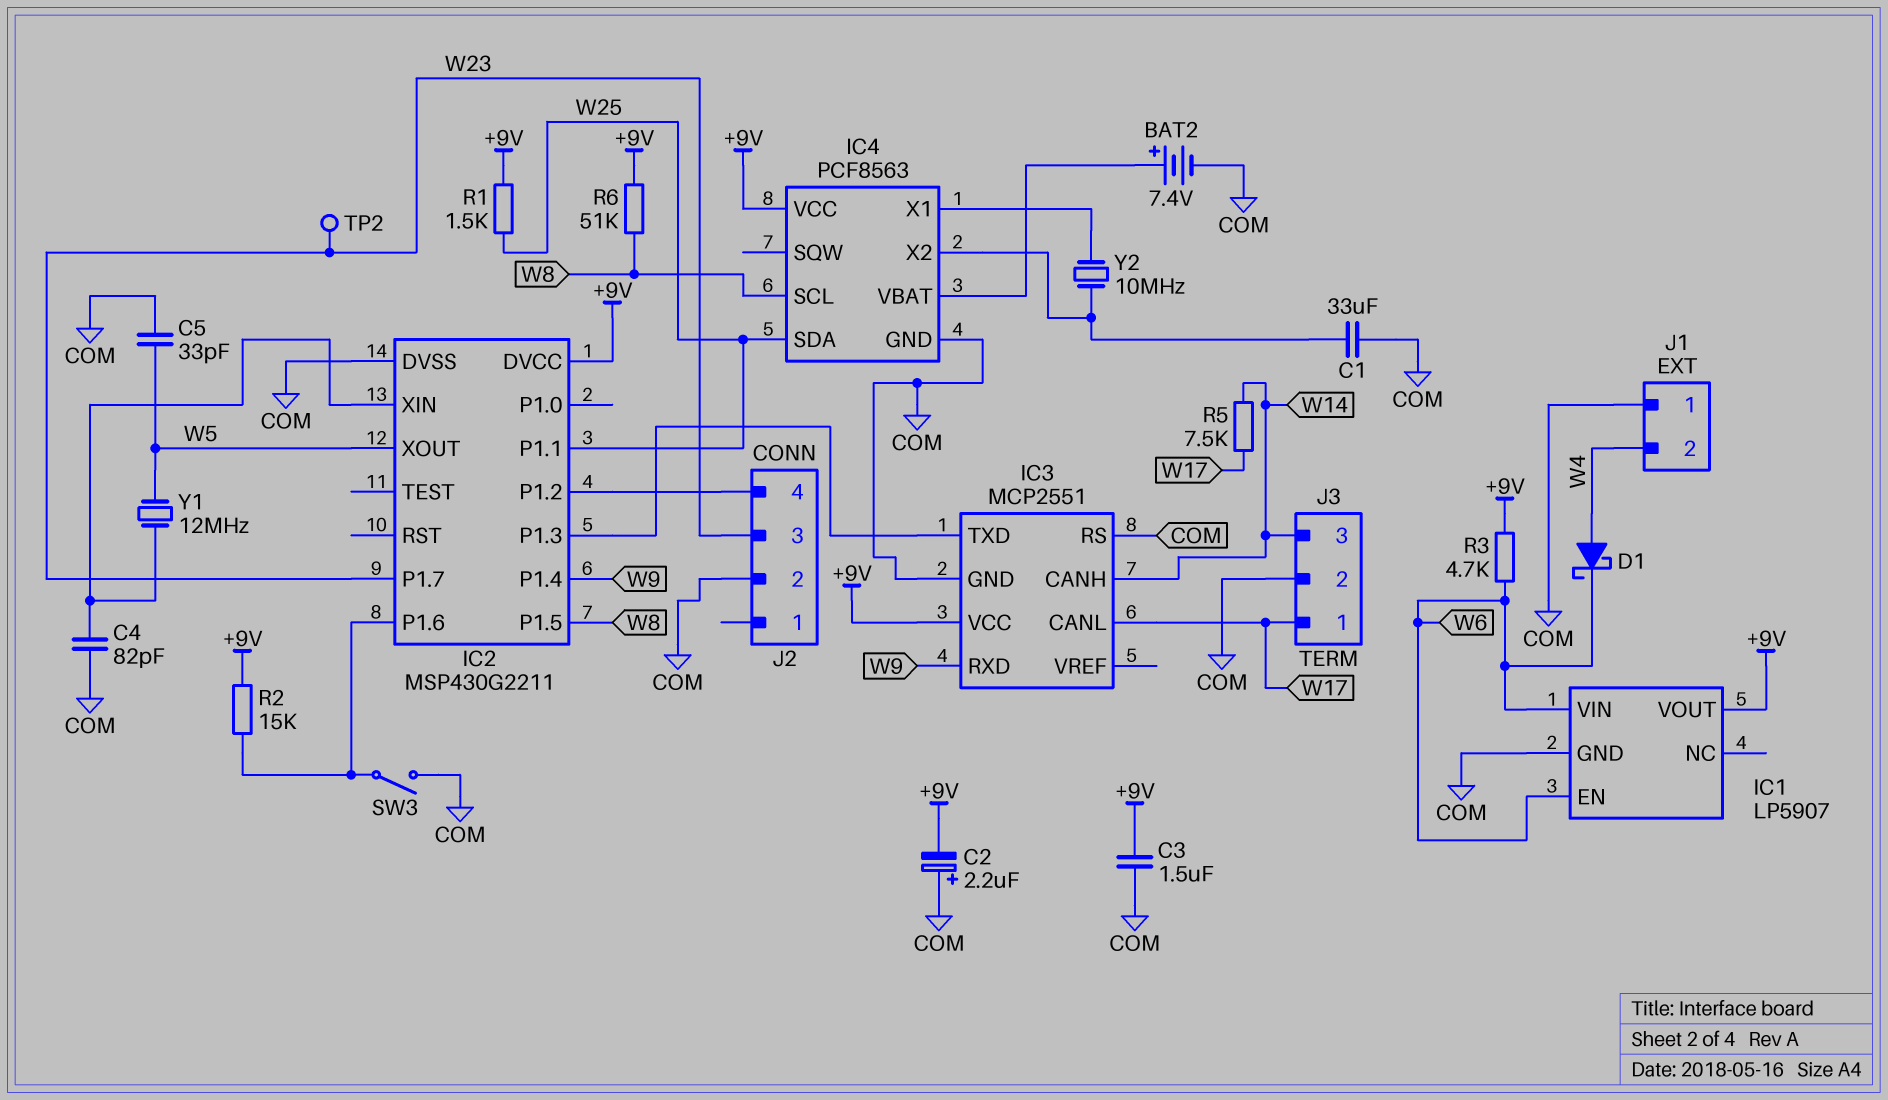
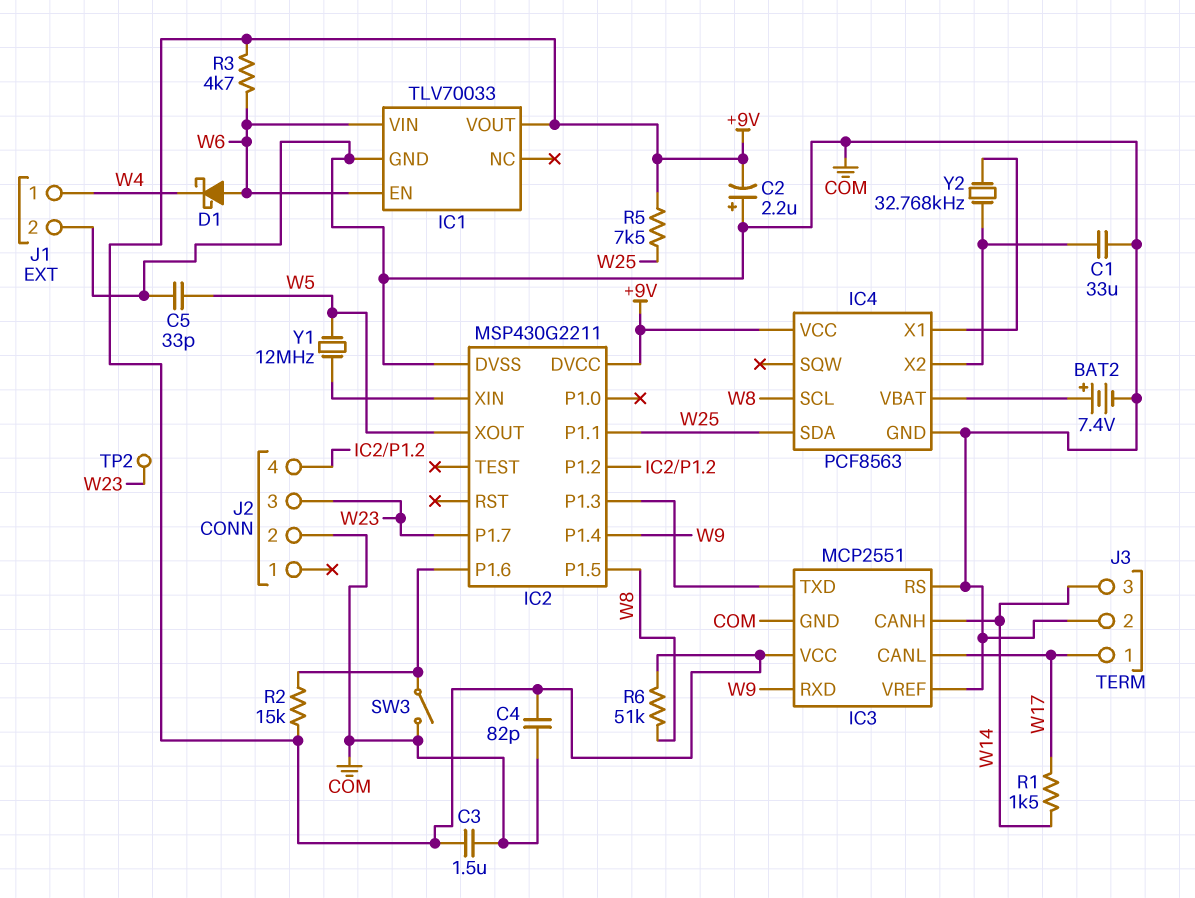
C4: 82pF (COM, IC2/XIN) -> 82pF (+9V, COM)
D1: schottky (A W4, K W6) -> schottky (A W6, K W4)
IC1: LP5907 -> TLV70033
IC3 pin VREF: none -> COM
J1 pin 1: COM -> W4
J1 pin 2: W4 -> COM
R1: 1.5k (+9V, W25) -> 1.5k (W14, W17)
R5: 7.5k (W14, W17) -> 7.5k (+9V, W25)
Y2: 10MHz (IC4/X1, IC4/X2) -> 32.768kHz (IC4/X1, IC4/X2)

